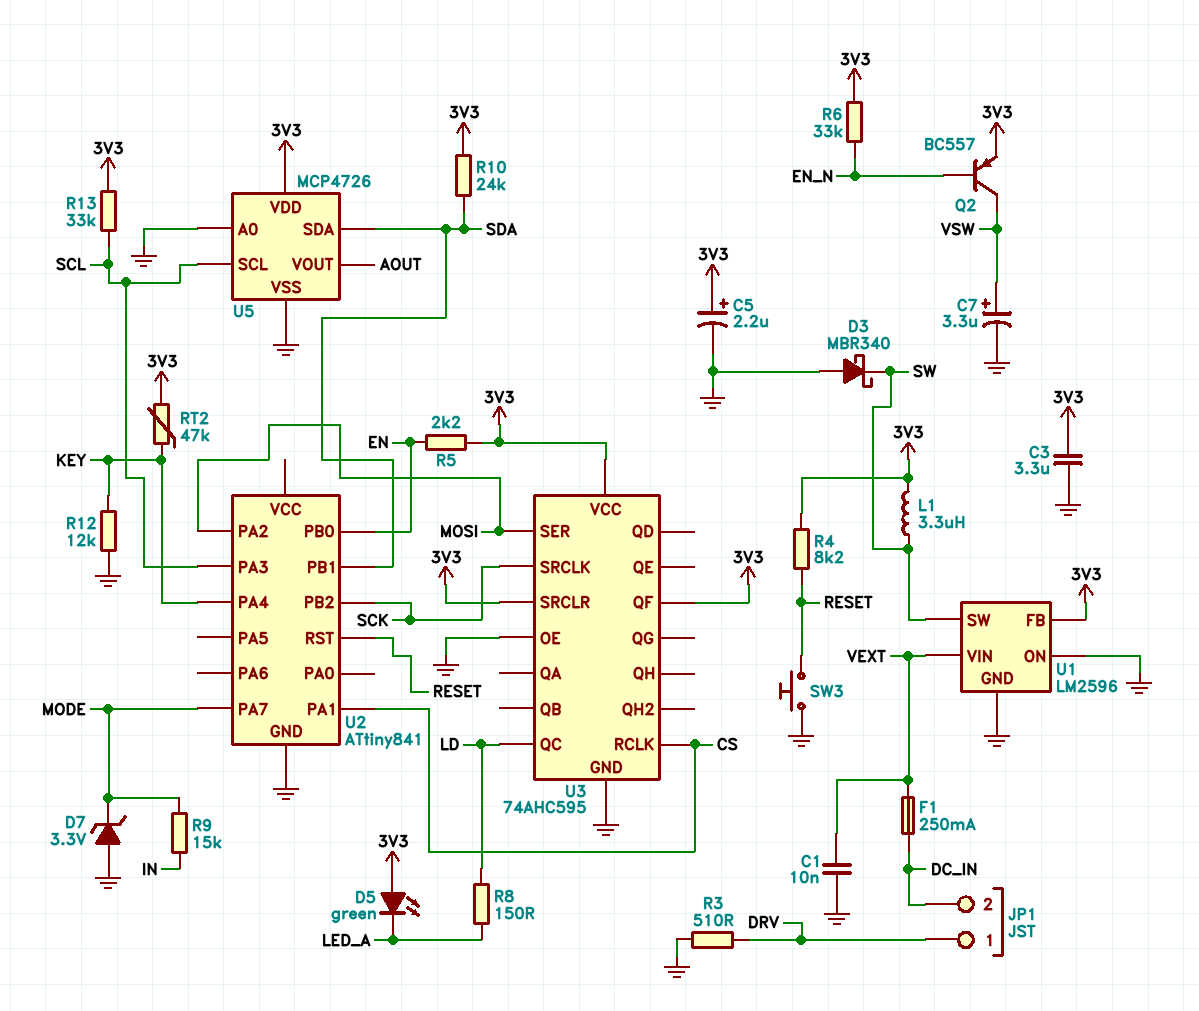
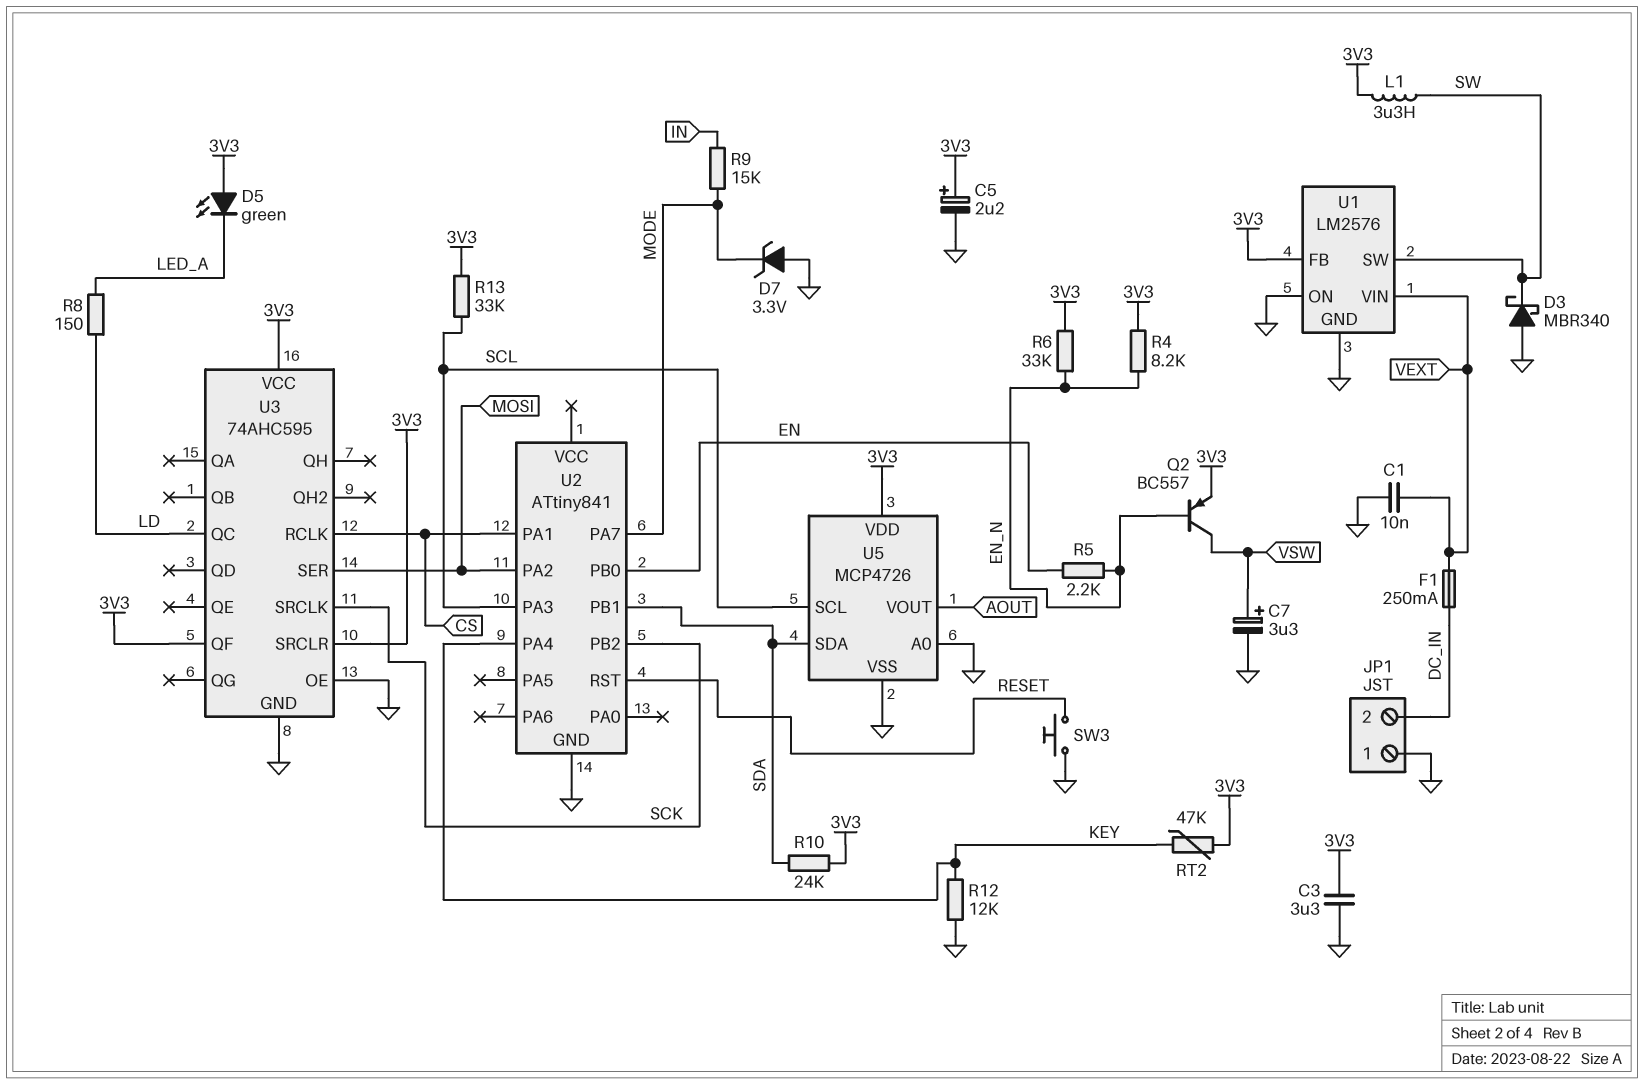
JP1 pin 1: DRV -> GND
R3: 510 (DRV, GND) -> none
R4: 8.2k (3V3, RESET) -> 8.2k (3V3, EN_N)
R5: 2.2k (3V3, EN) -> 2.2k (EN, EN_N)
U1: LM2596 -> LM2576

